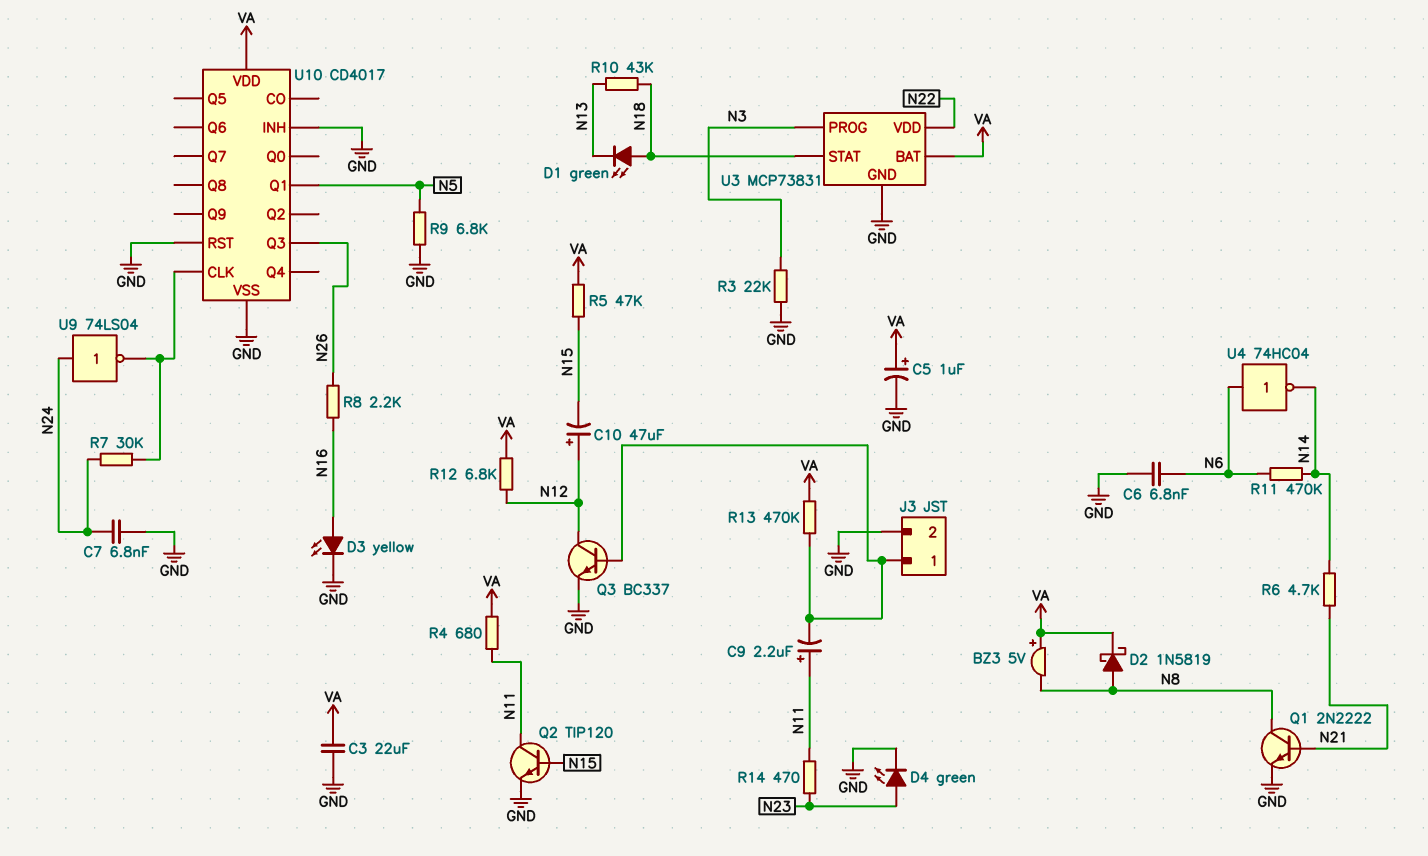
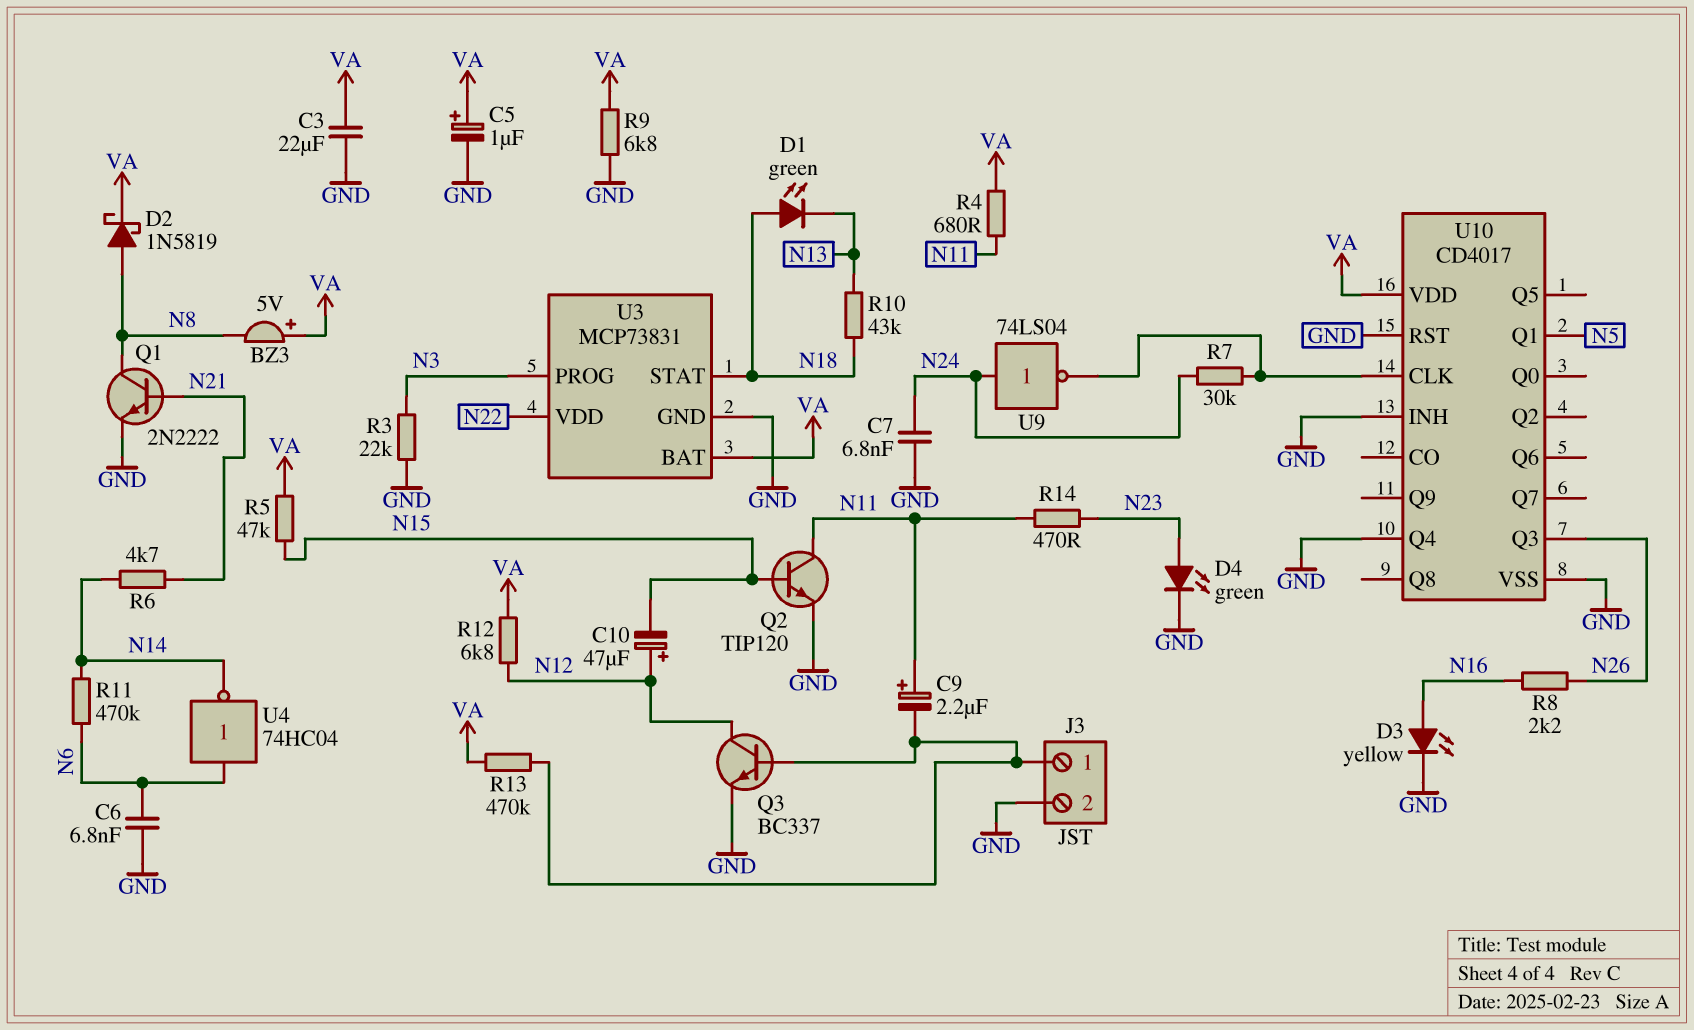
R9: 6.8k (GND, N5) -> 6.8k (GND, VA)
U10 pin Q4: none -> GND

